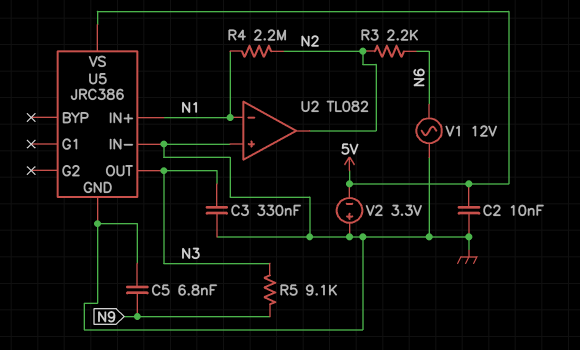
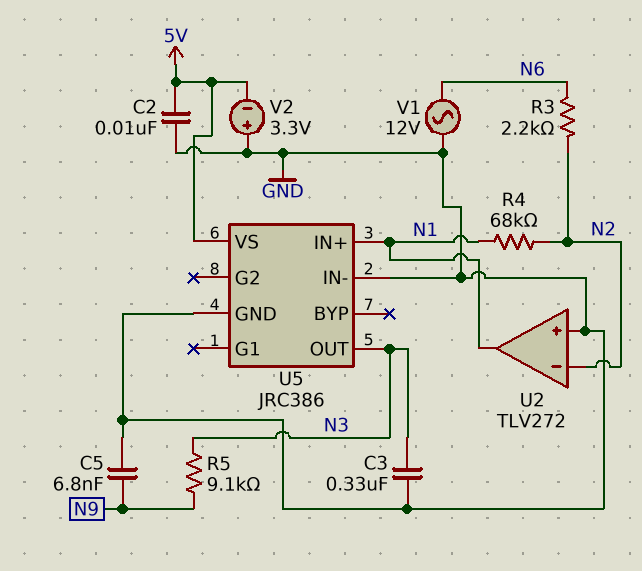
R4: 2.2M (N1, N2) -> 68k (N1, N2)
U2: TL082 -> TLV272
U2 pin in-: N1 -> N2
U2 pin out: N2 -> N1

